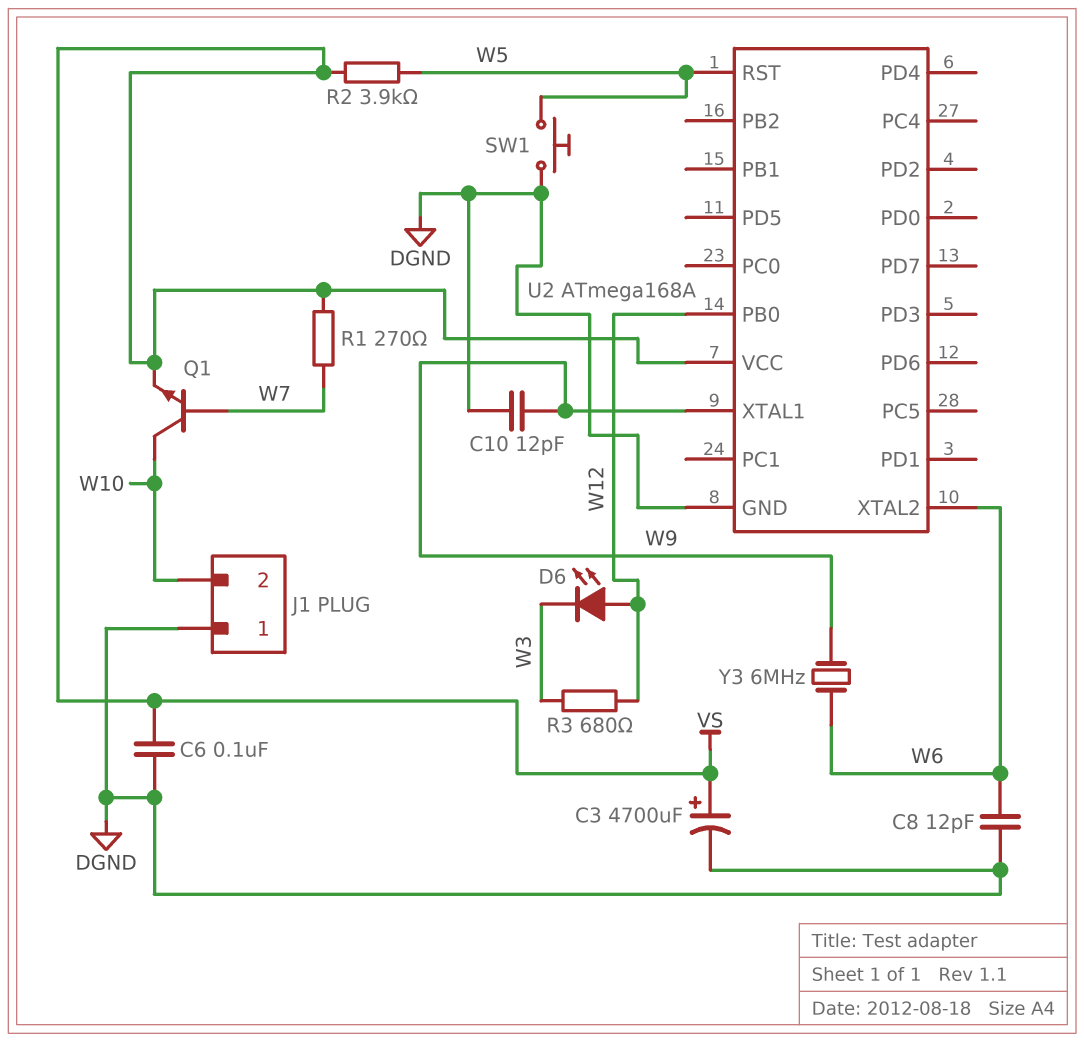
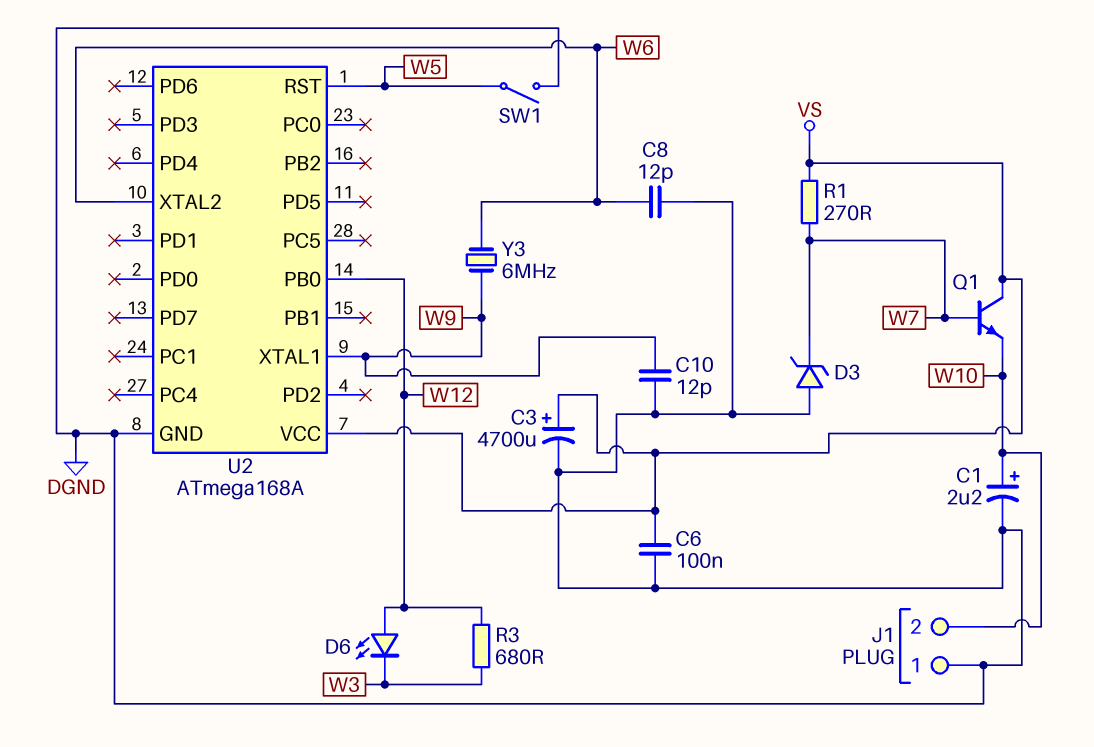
C1: none -> 2.2uF (plus W10, minus DGND)
D3: none -> zener (A DGND, K W7)
Q1: NPN (B W7, C W10, E VS) -> NPN (B W7, C VS, E W10)
R2: 3.9k (VS, W5) -> none
SW1: button (DGND, W5) -> switch (DGND, W5)

